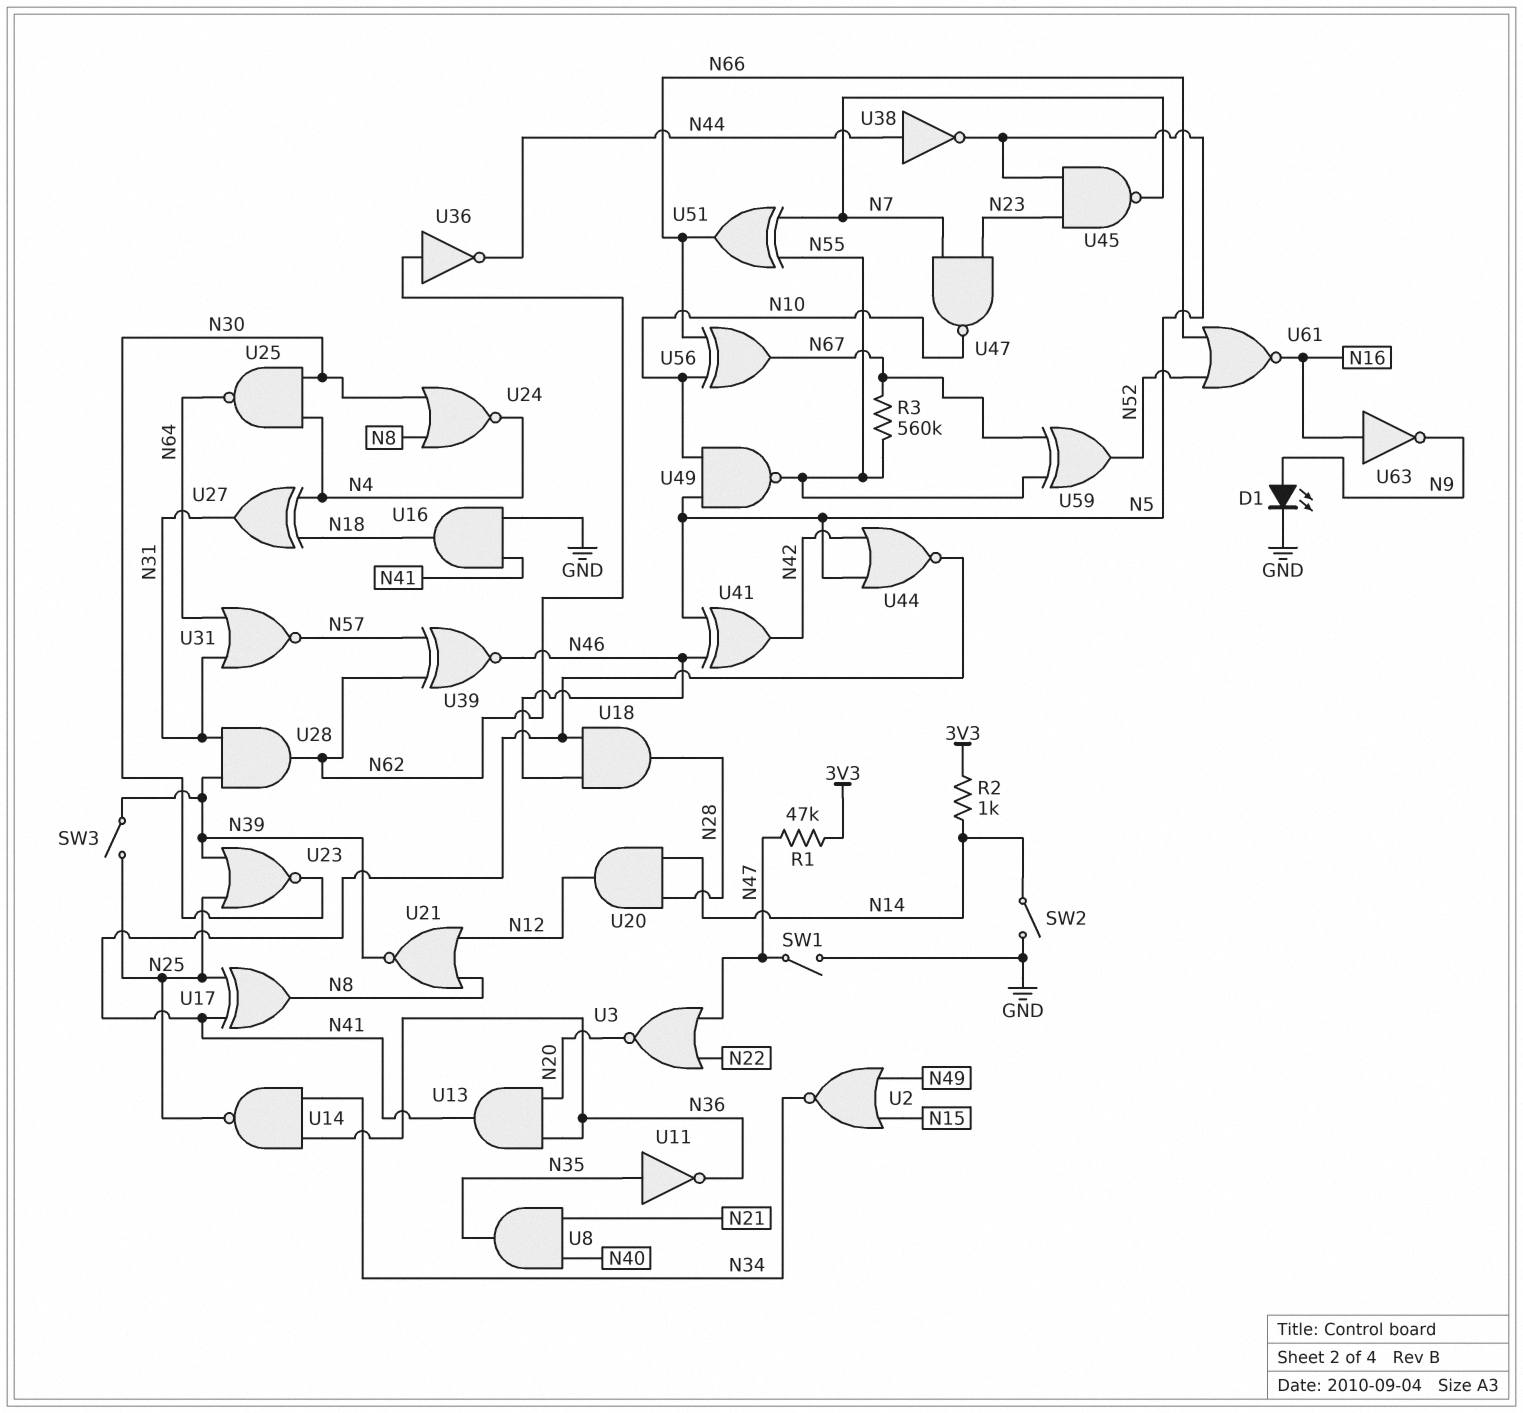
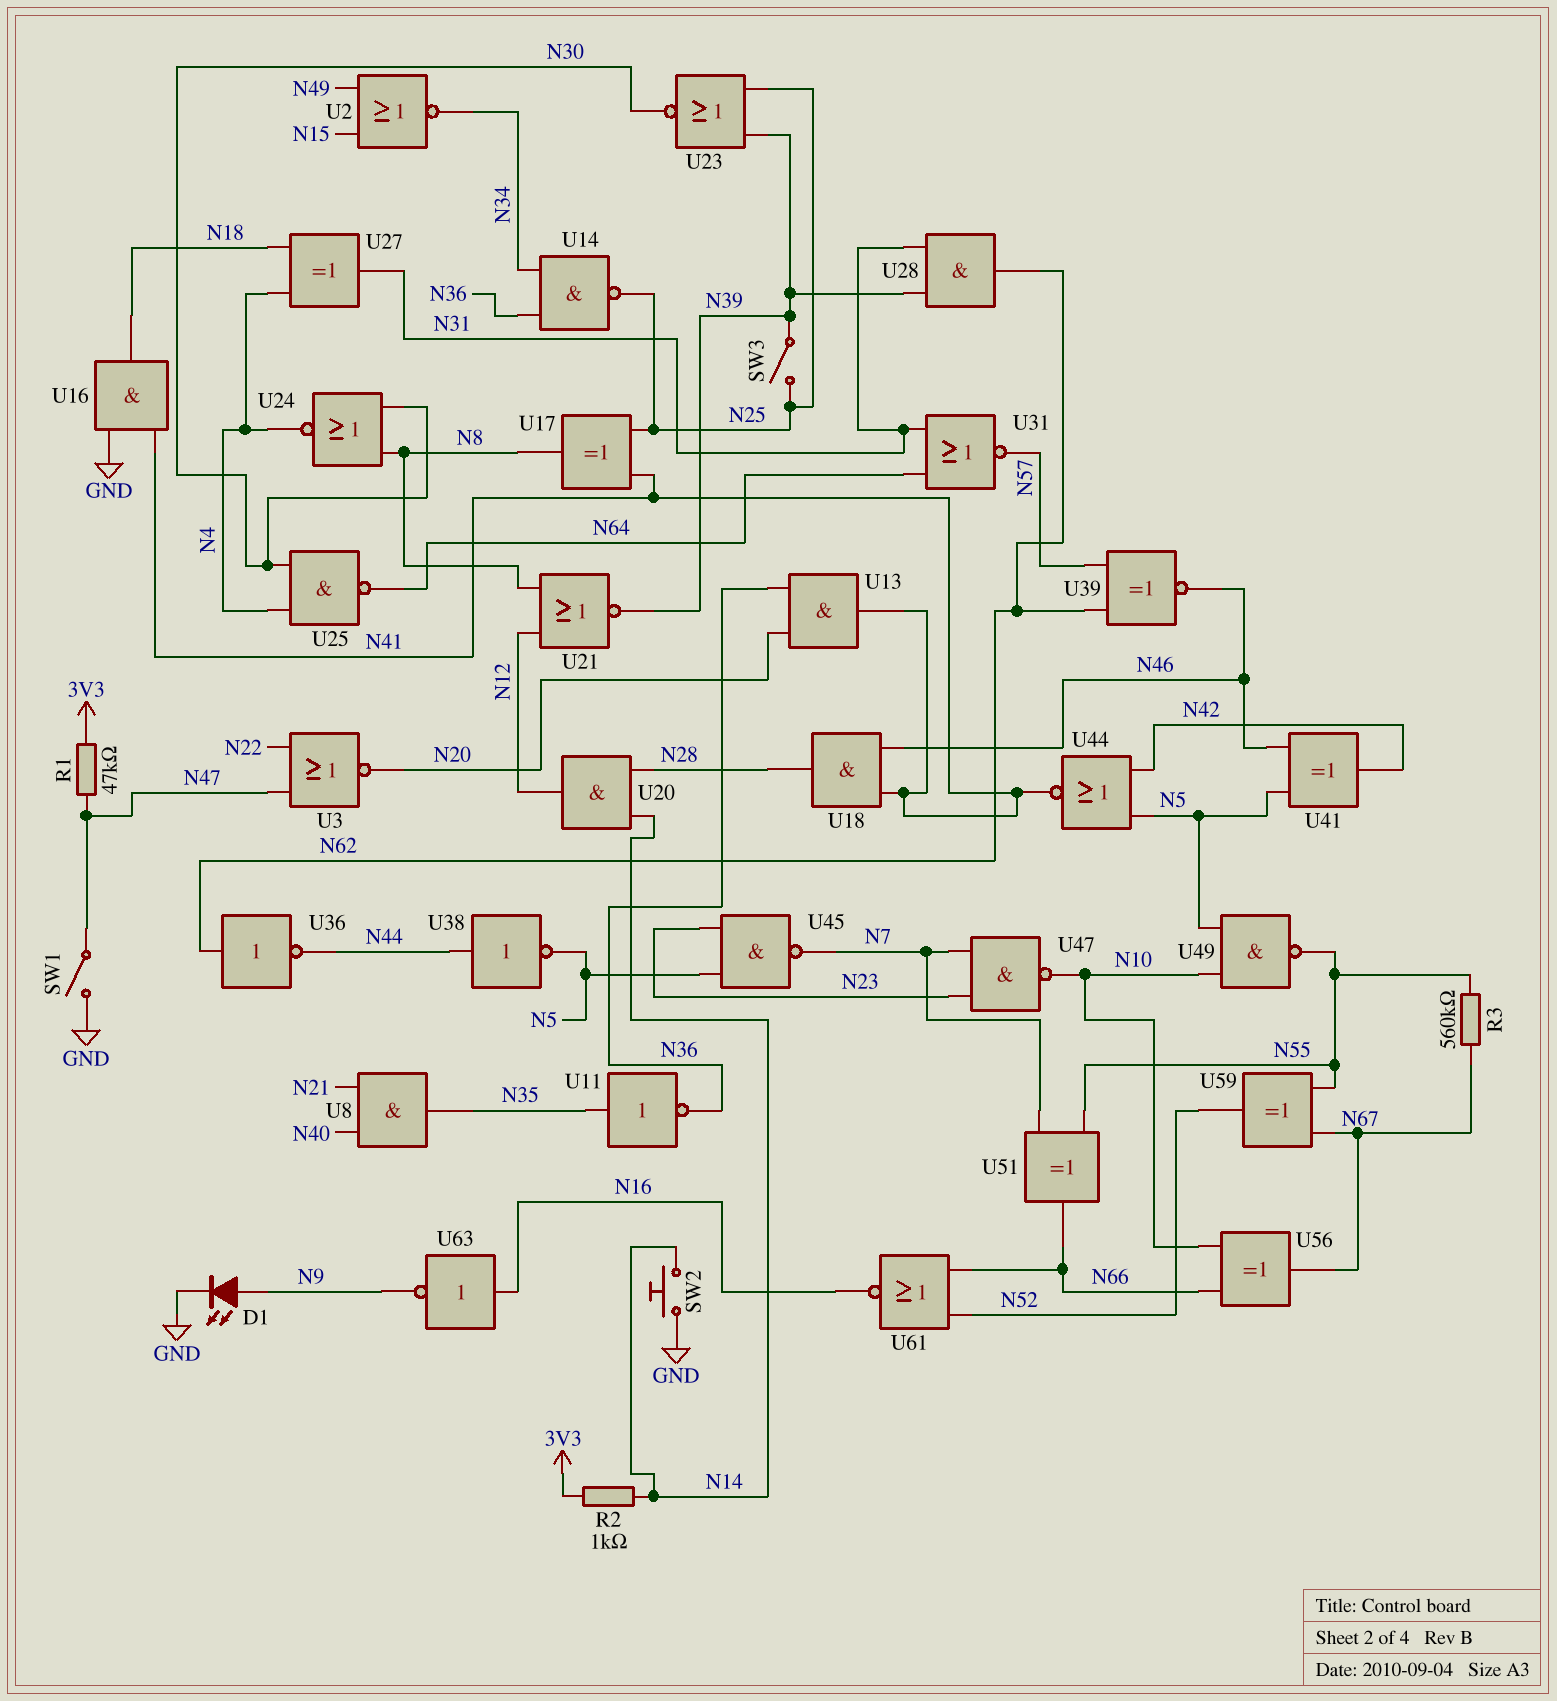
SW2: switch (GND, N14) -> button (GND, N14)

